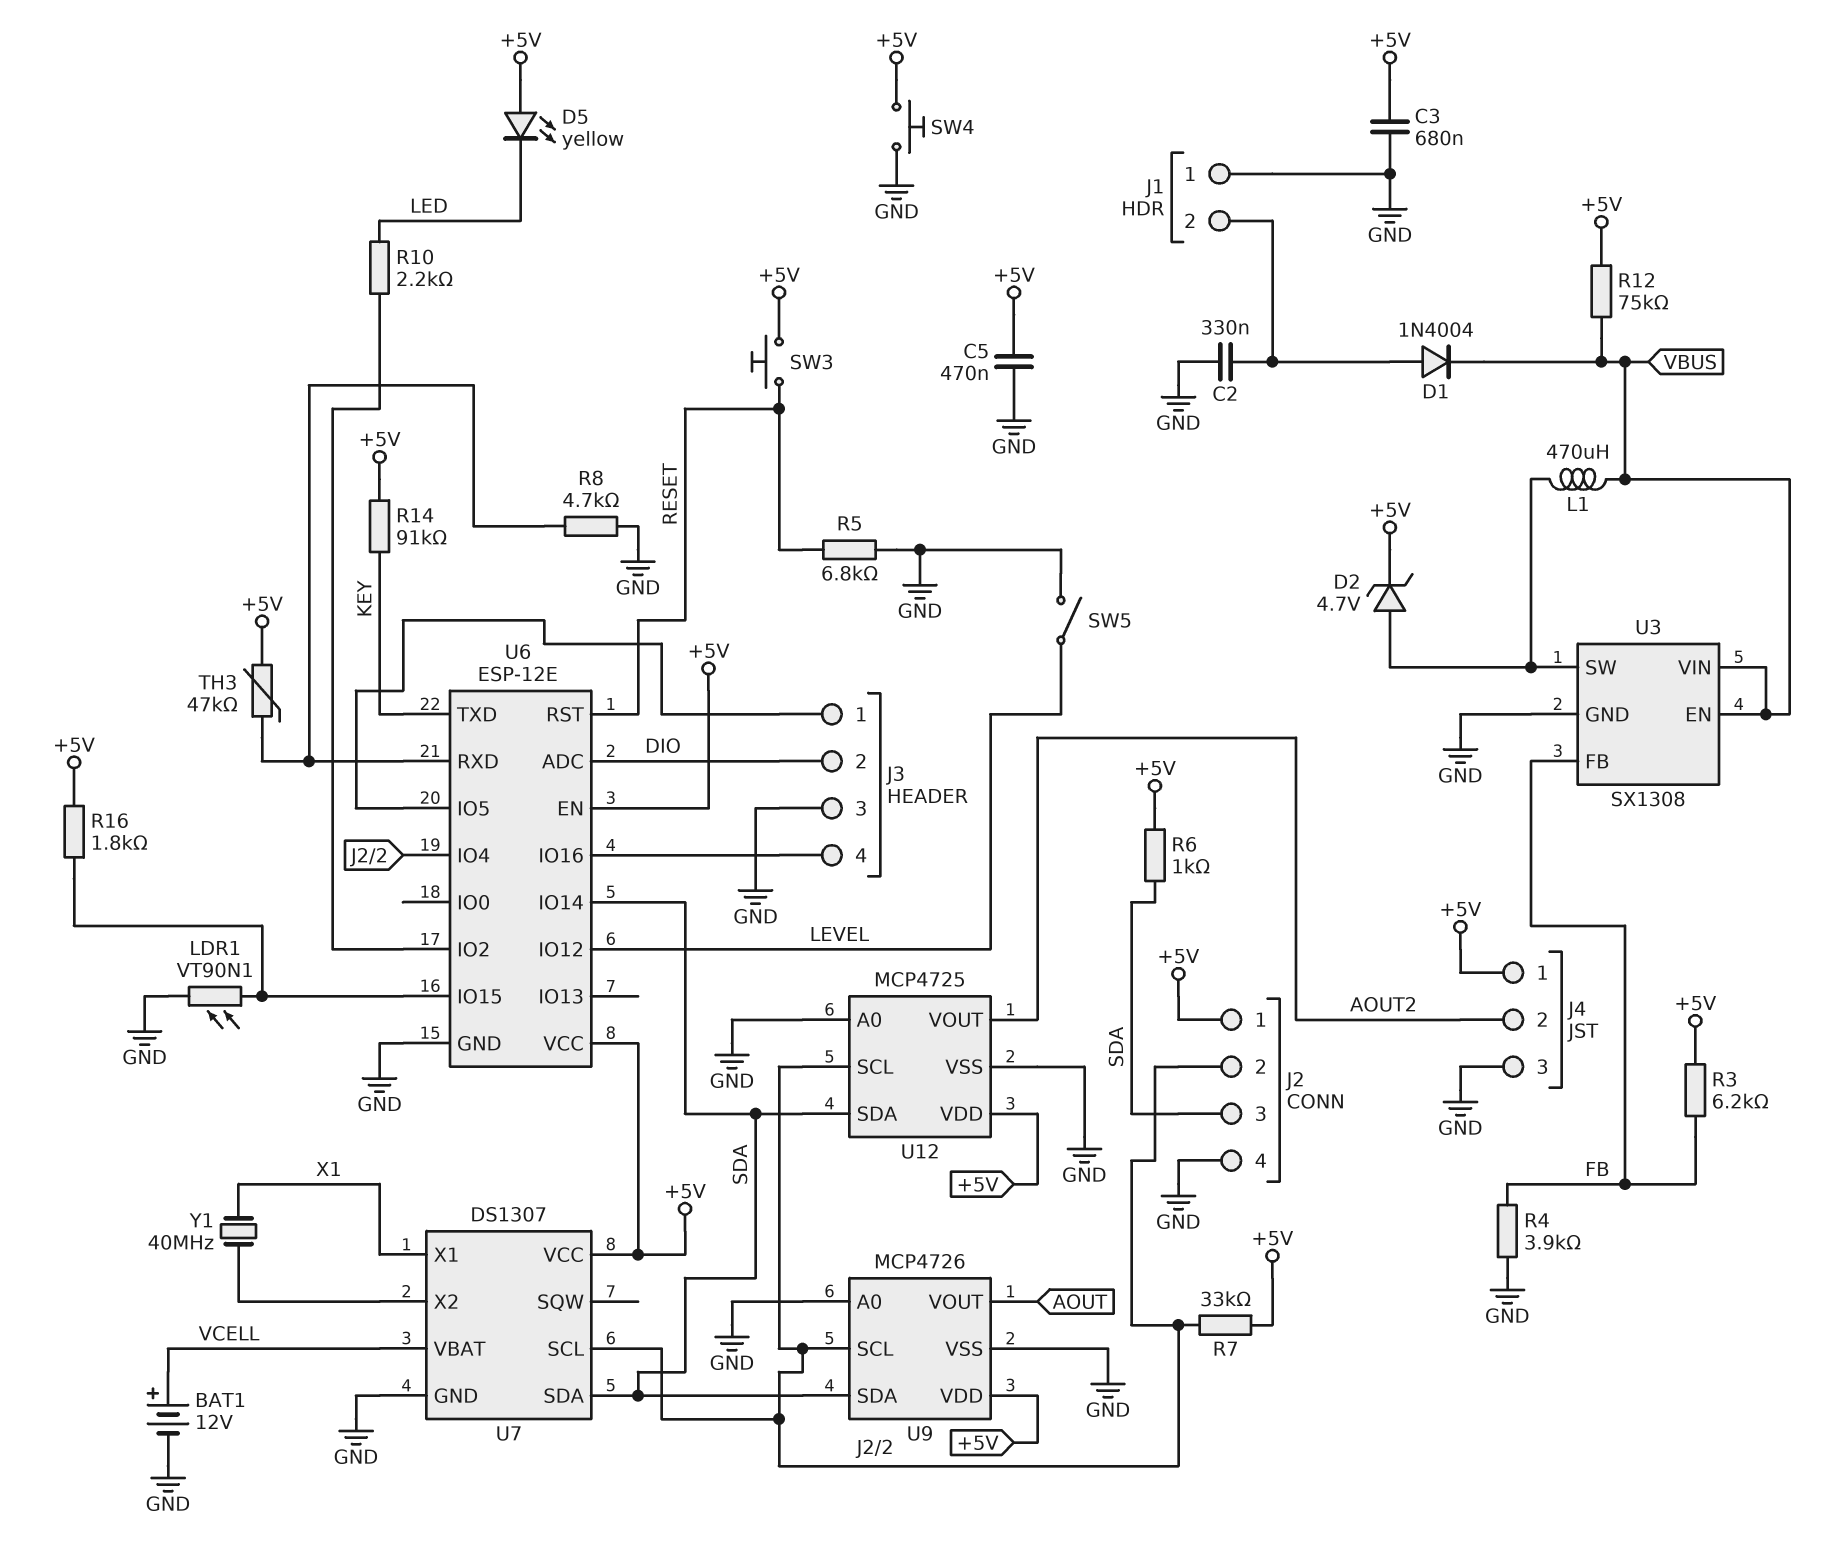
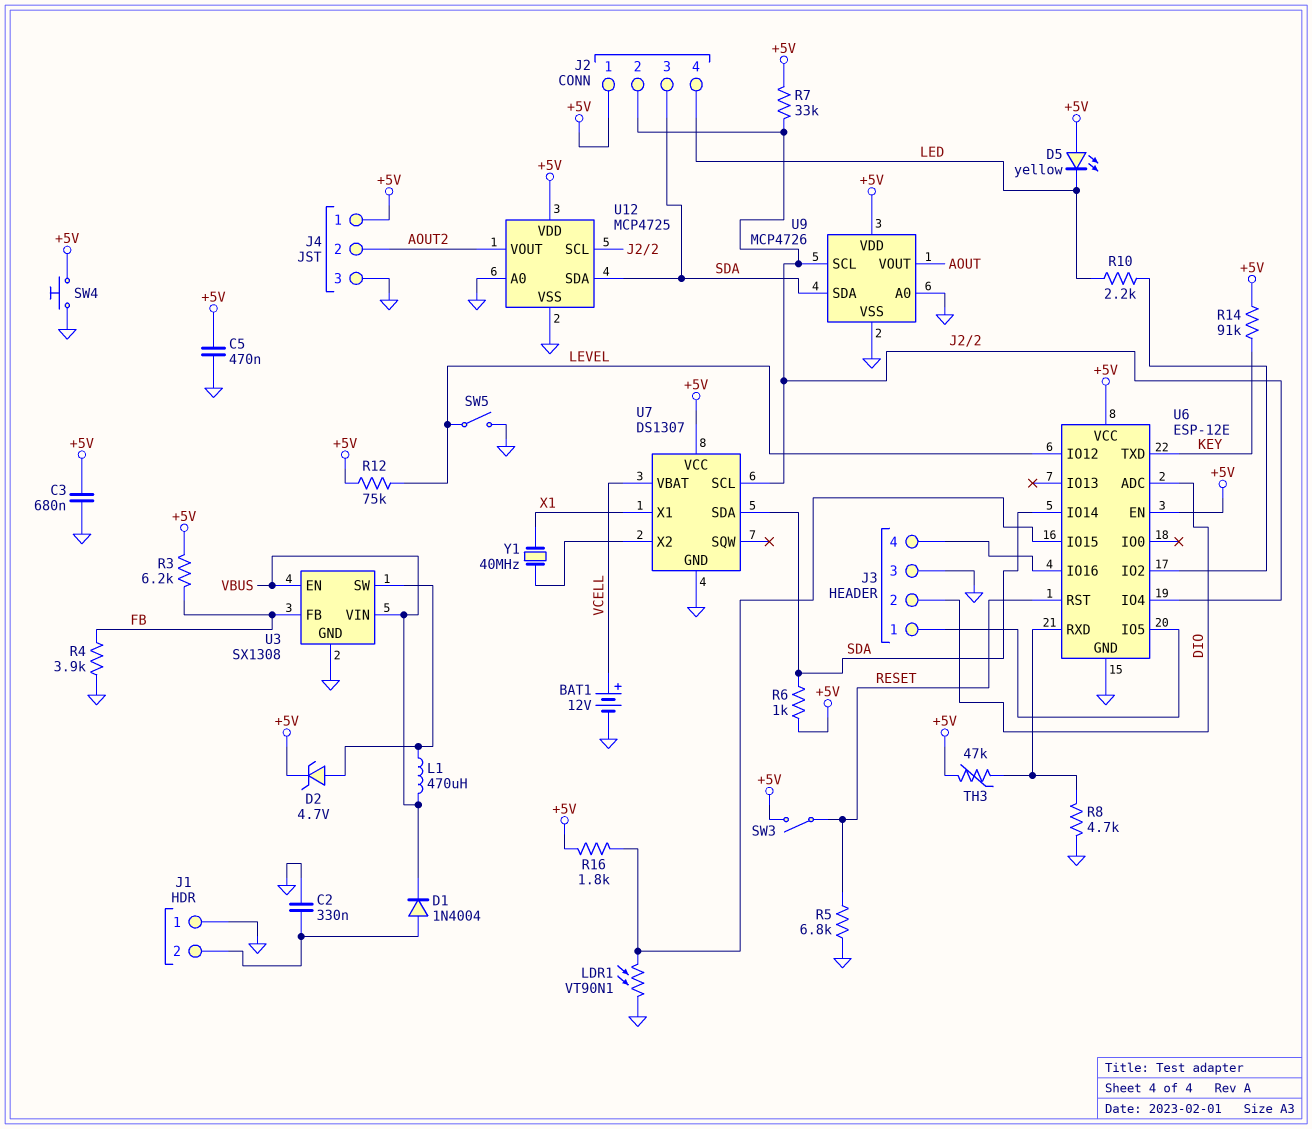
J2 pin 4: GND -> LED
R12: 75k (+5V, VBUS) -> 75k (+5V, LEVEL)
SW3: button (+5V, RESET) -> switch (+5V, RESET)

